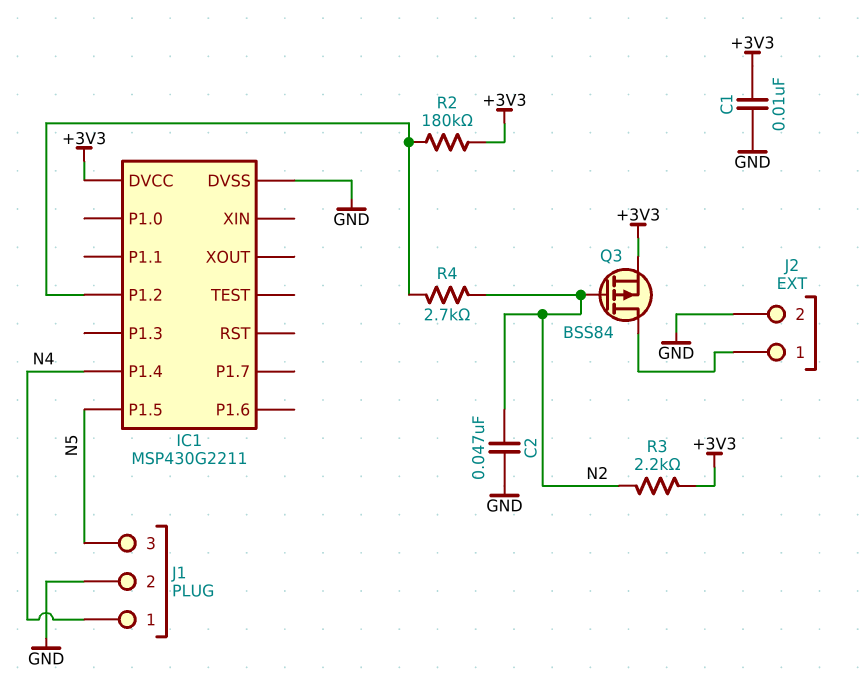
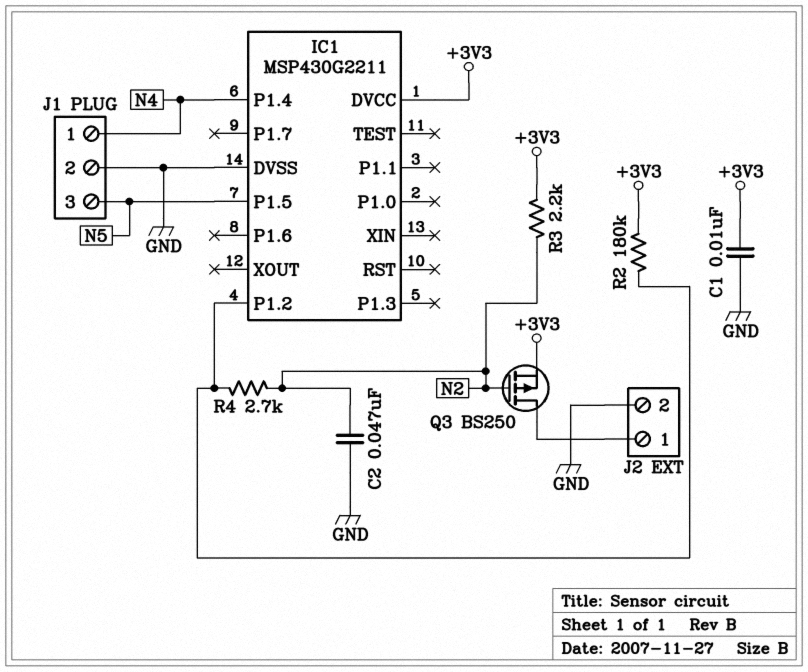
Q3: PMOS BSS84 (G N2, D J2/1, S +3V3) -> PMOS BS250 (G N2, D J2/1, S +3V3)

